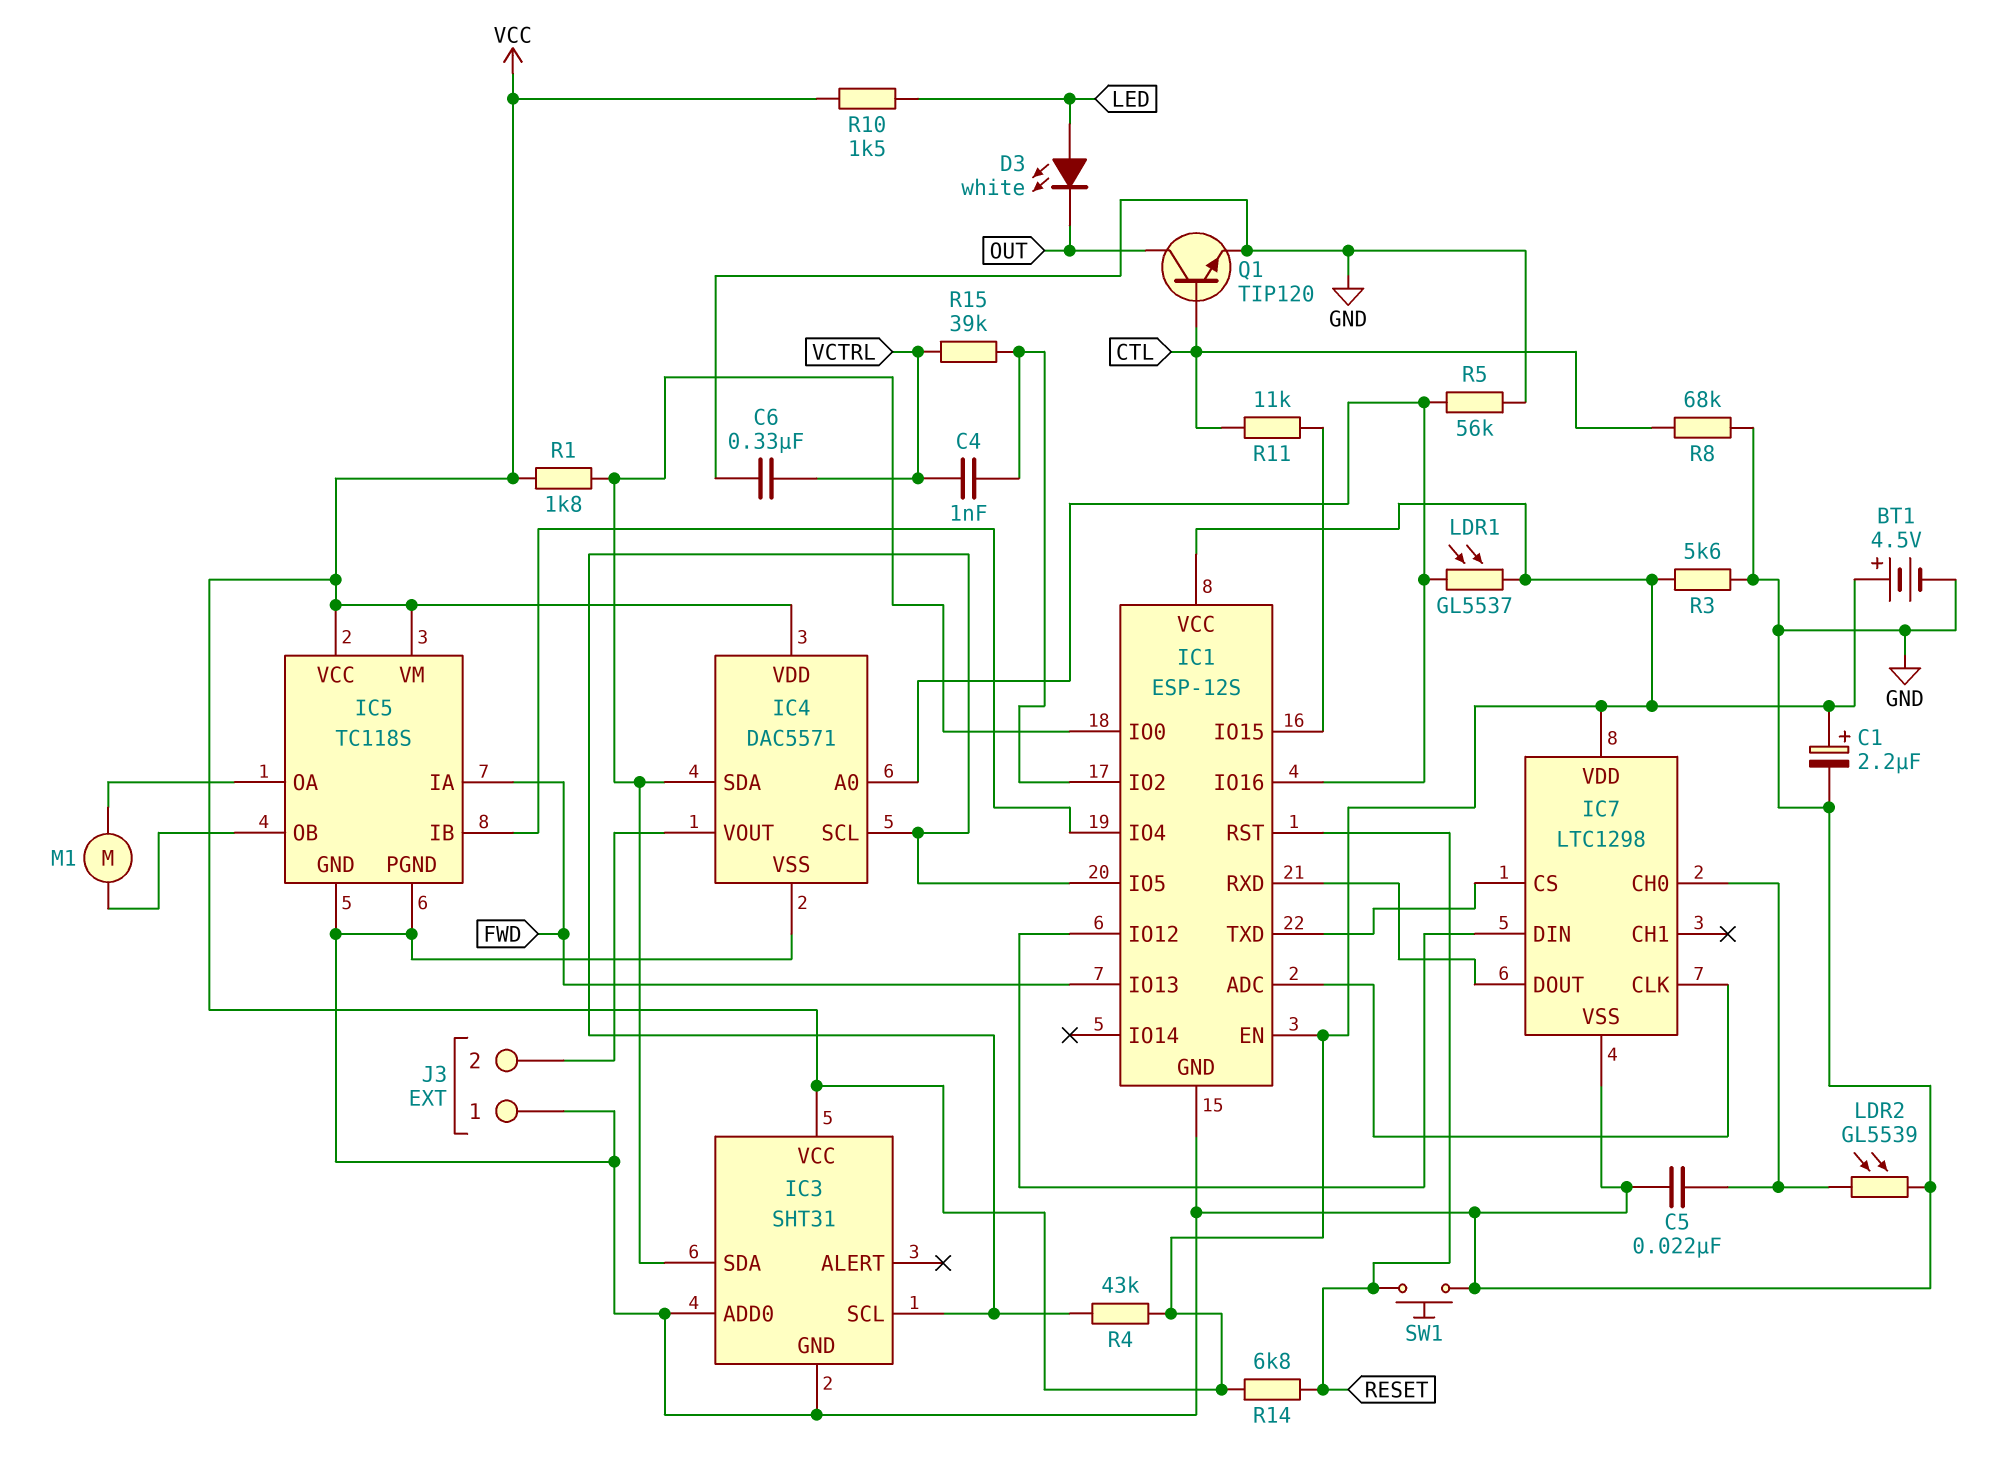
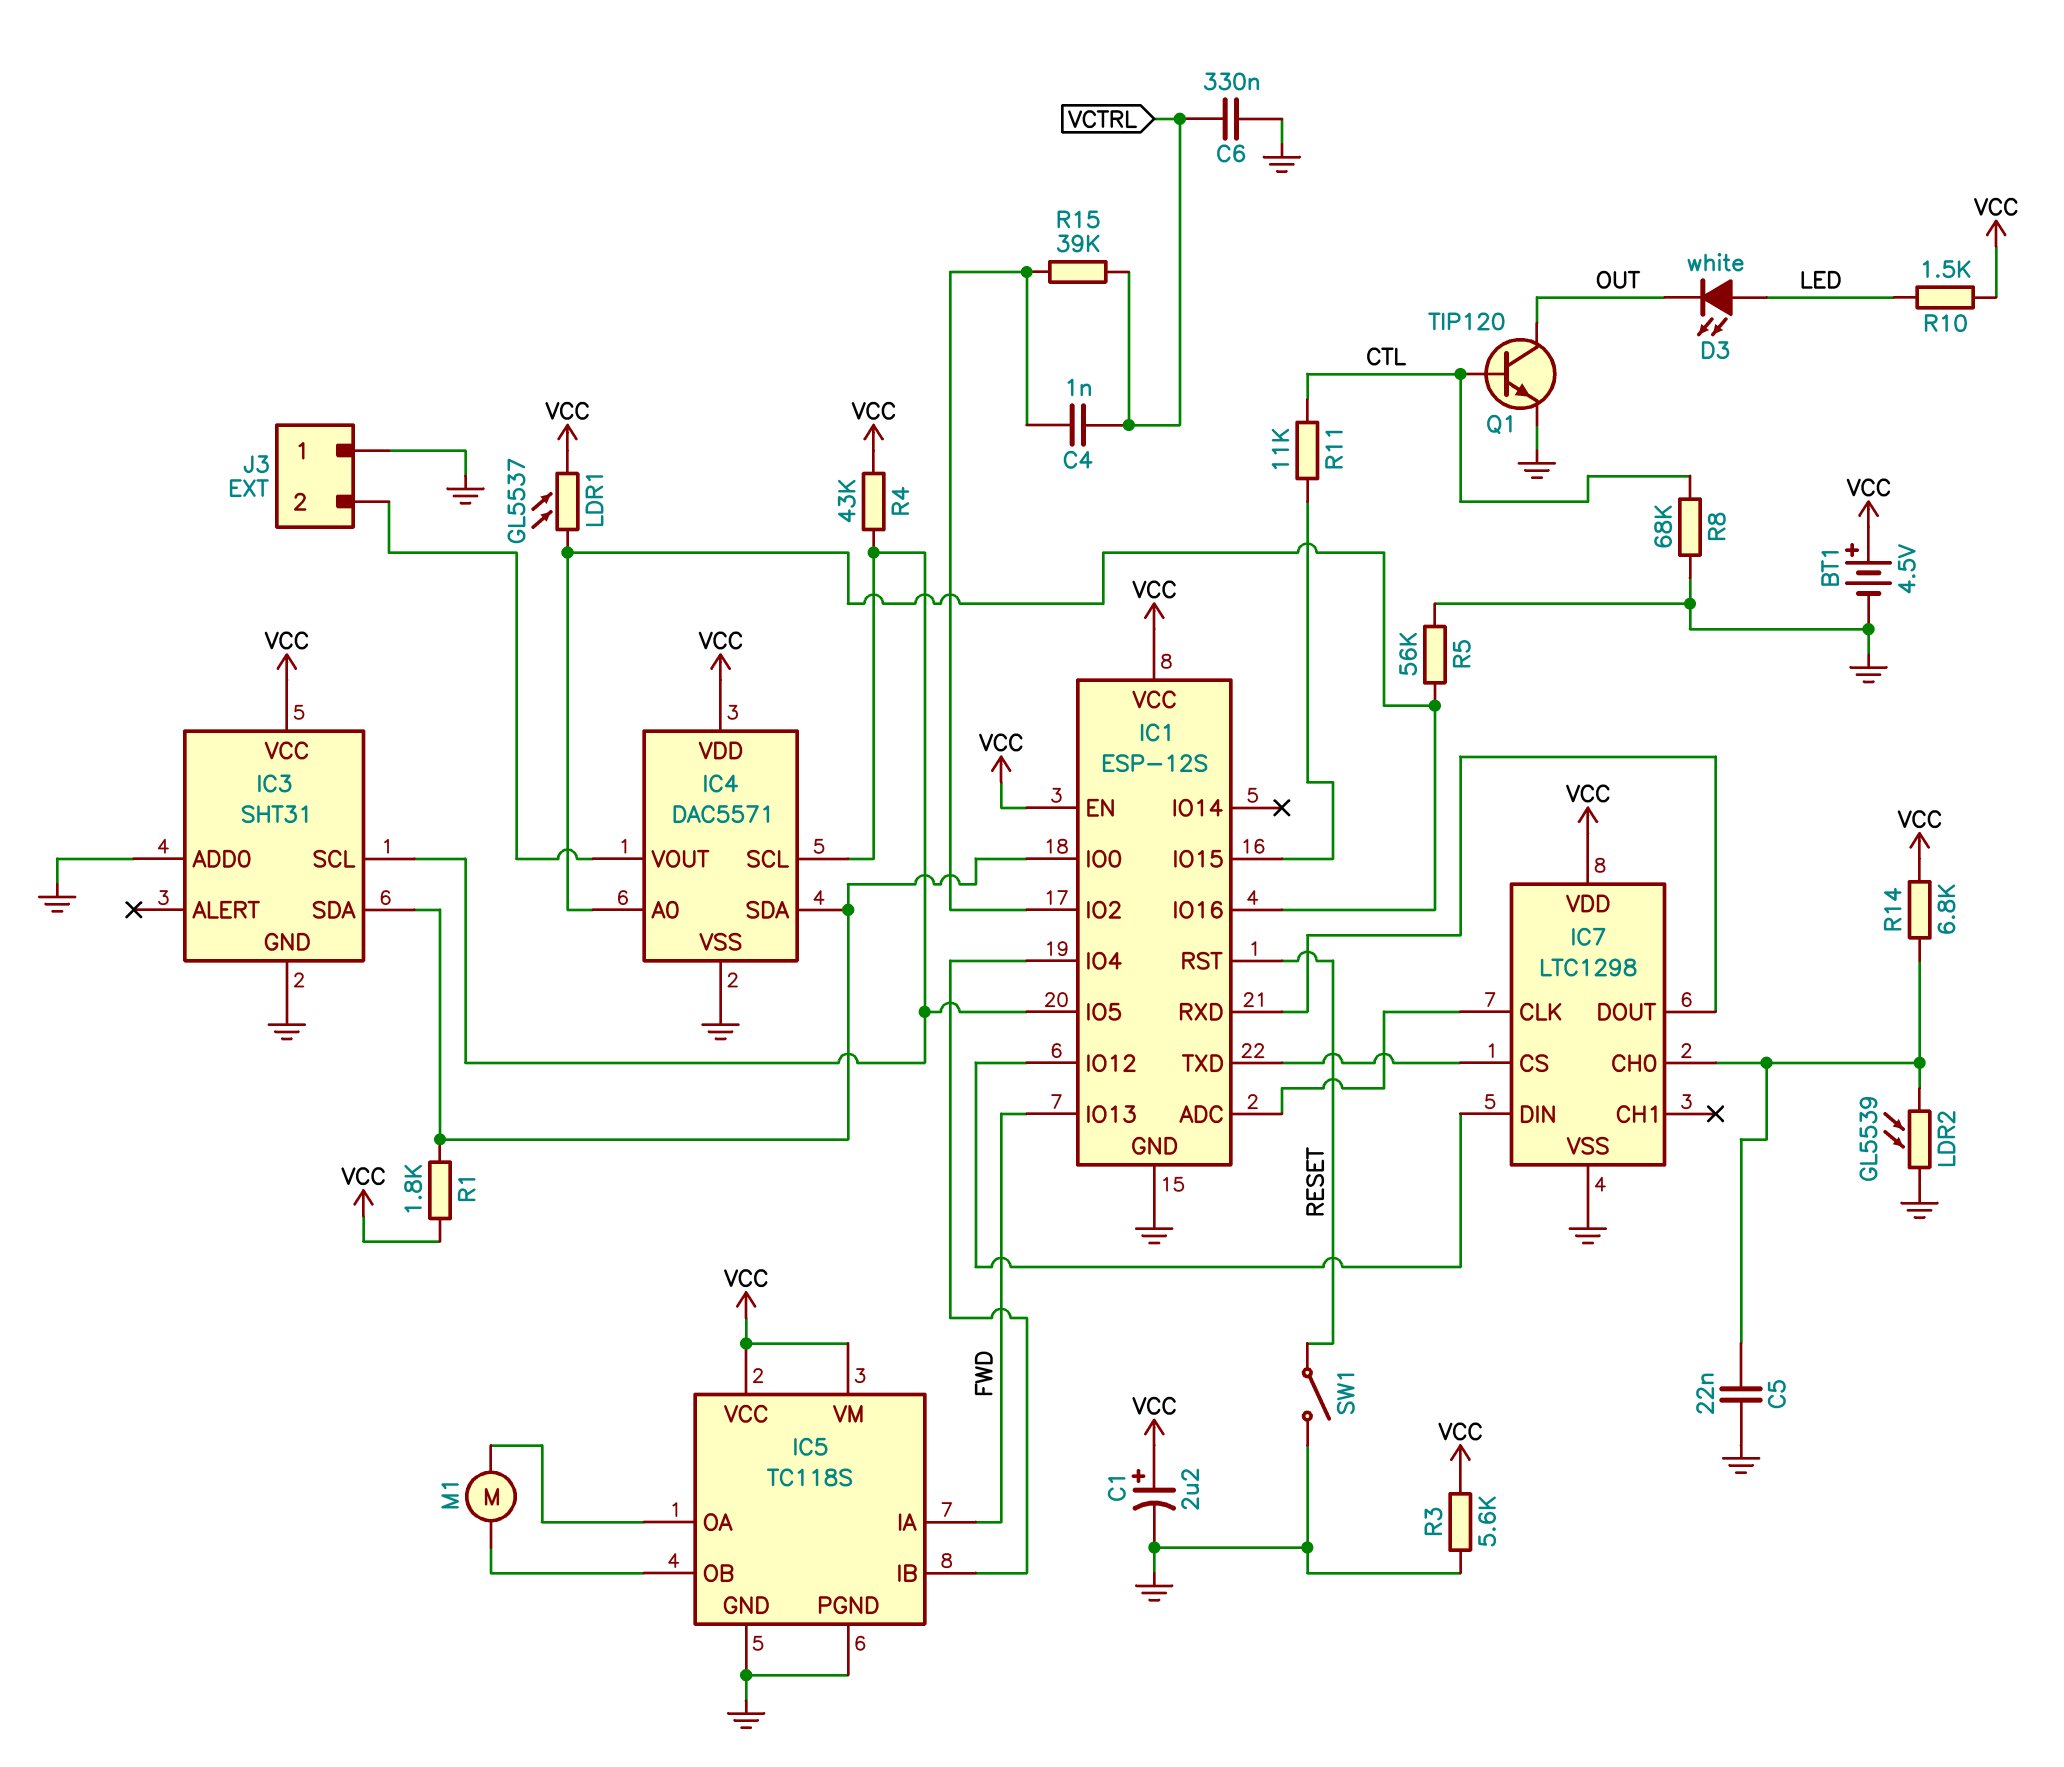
R14: 6.8k (RESET, VCC) -> 6.8k (IC7/CH0, VCC)
SW1: button (GND, RESET) -> switch (GND, RESET)

